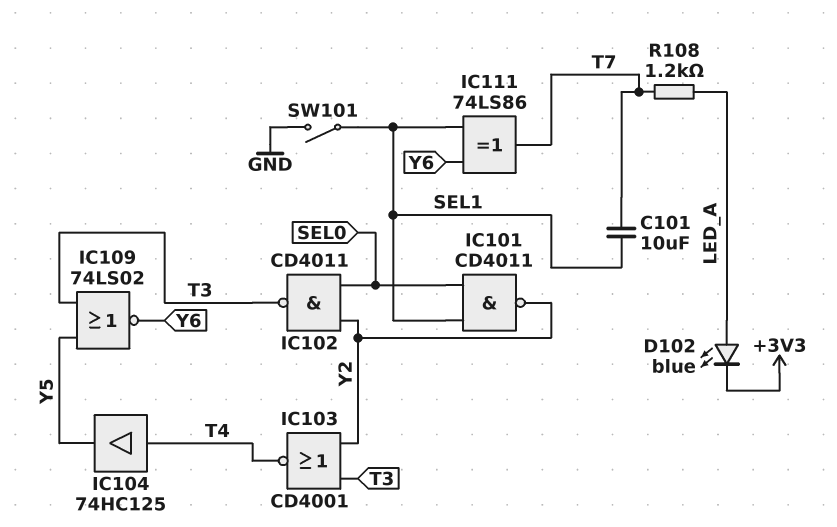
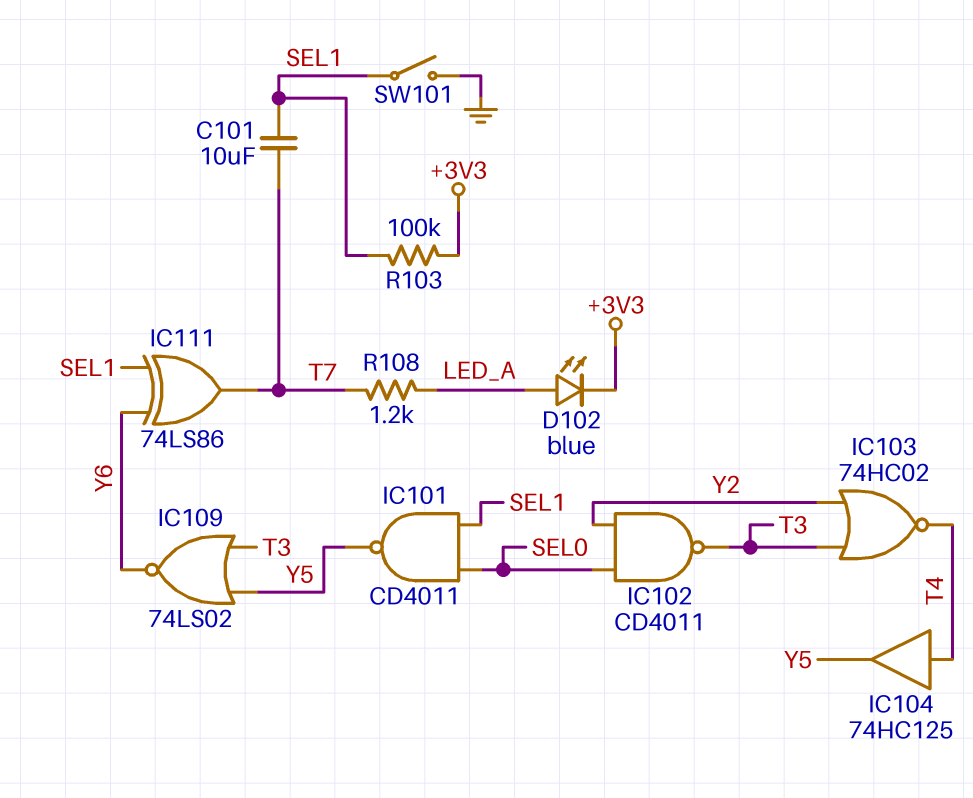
IC101: NAND CD4011 (in SEL0, in SEL1, out Y2) -> NAND CD4011 (in SEL0, in SEL1, out Y5)
IC103: NOR CD4001 (in T3, in Y2, out T4) -> NOR 74HC02 (in T3, in Y2, out T4)
R103: none -> 100k (+3V3, SEL1)

